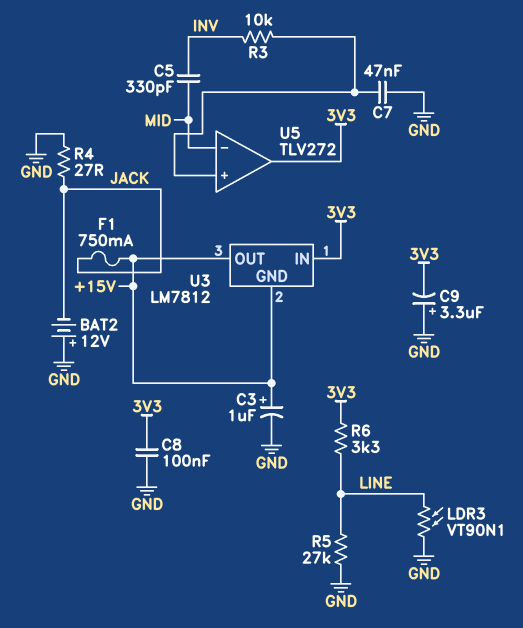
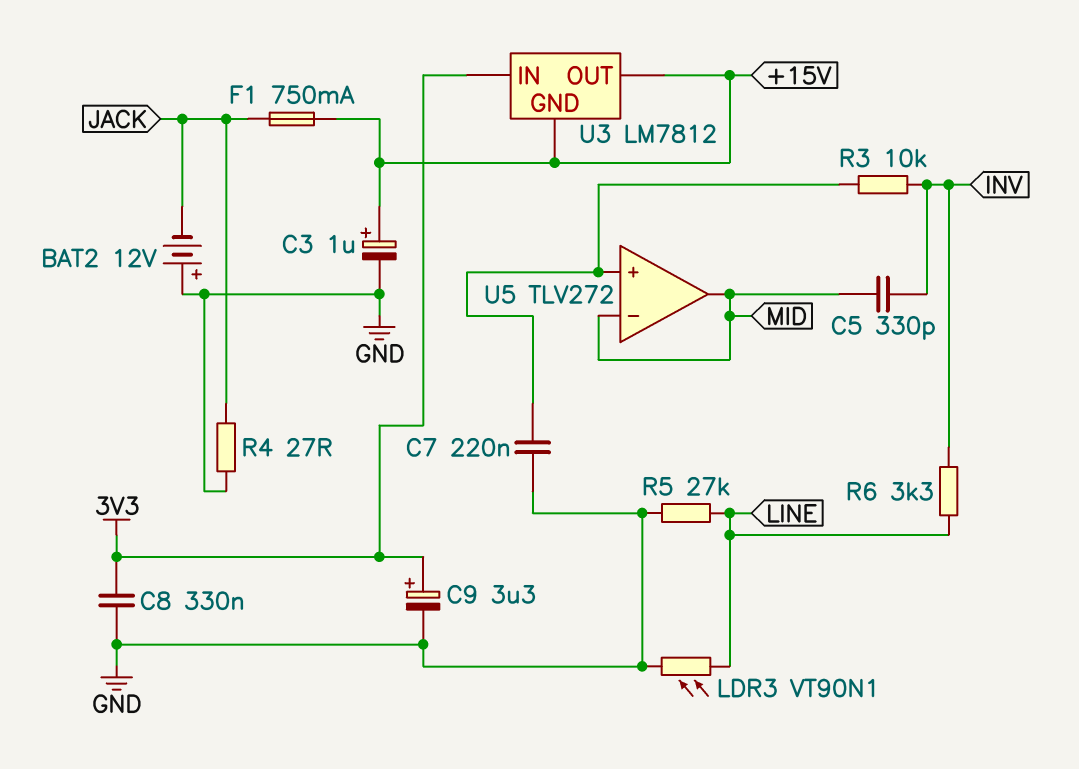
C7: 47nF (GND, U5/in+) -> 220nF (GND, U5/in+)
C8: 100nF (3V3, GND) -> 330nF (3V3, GND)
C9: 3.3uF (plus GND, minus 3V3) -> 3.3uF (plus 3V3, minus GND)
R6: 3.3k (3V3, LINE) -> 3.3k (INV, LINE)
U5 pin out: 3V3 -> MID

